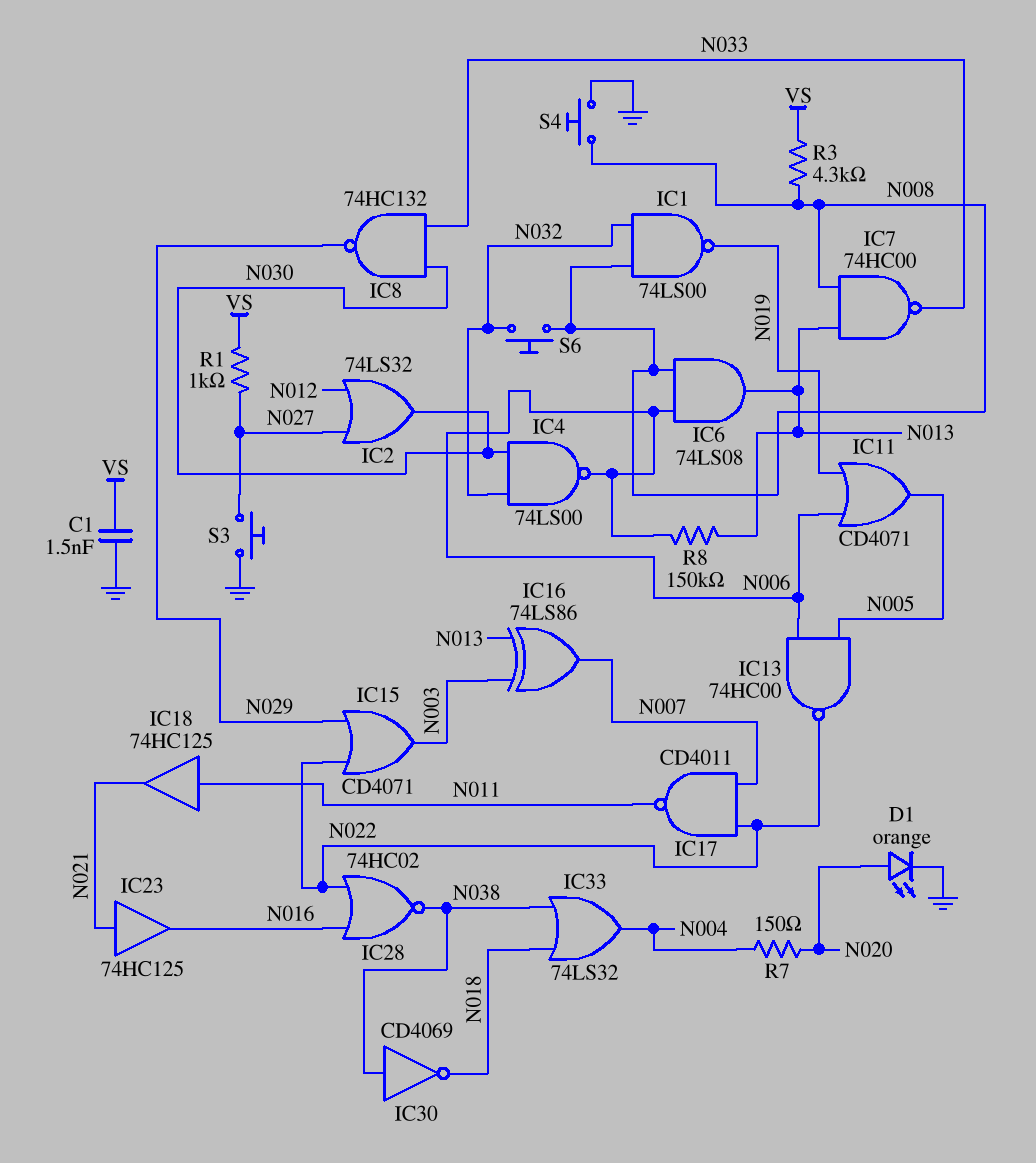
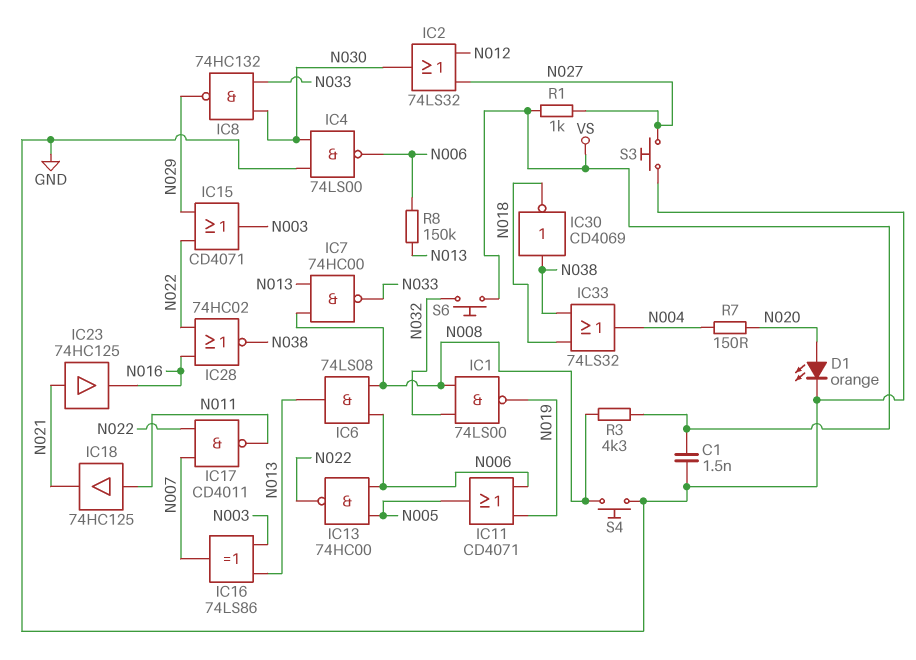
IC4: NAND 74LS00 (in N030, in N032, out N006) -> NAND 74LS00 (in GND, in N030, out N006)
S6: button (N008, N032) -> button (N032, VS)

